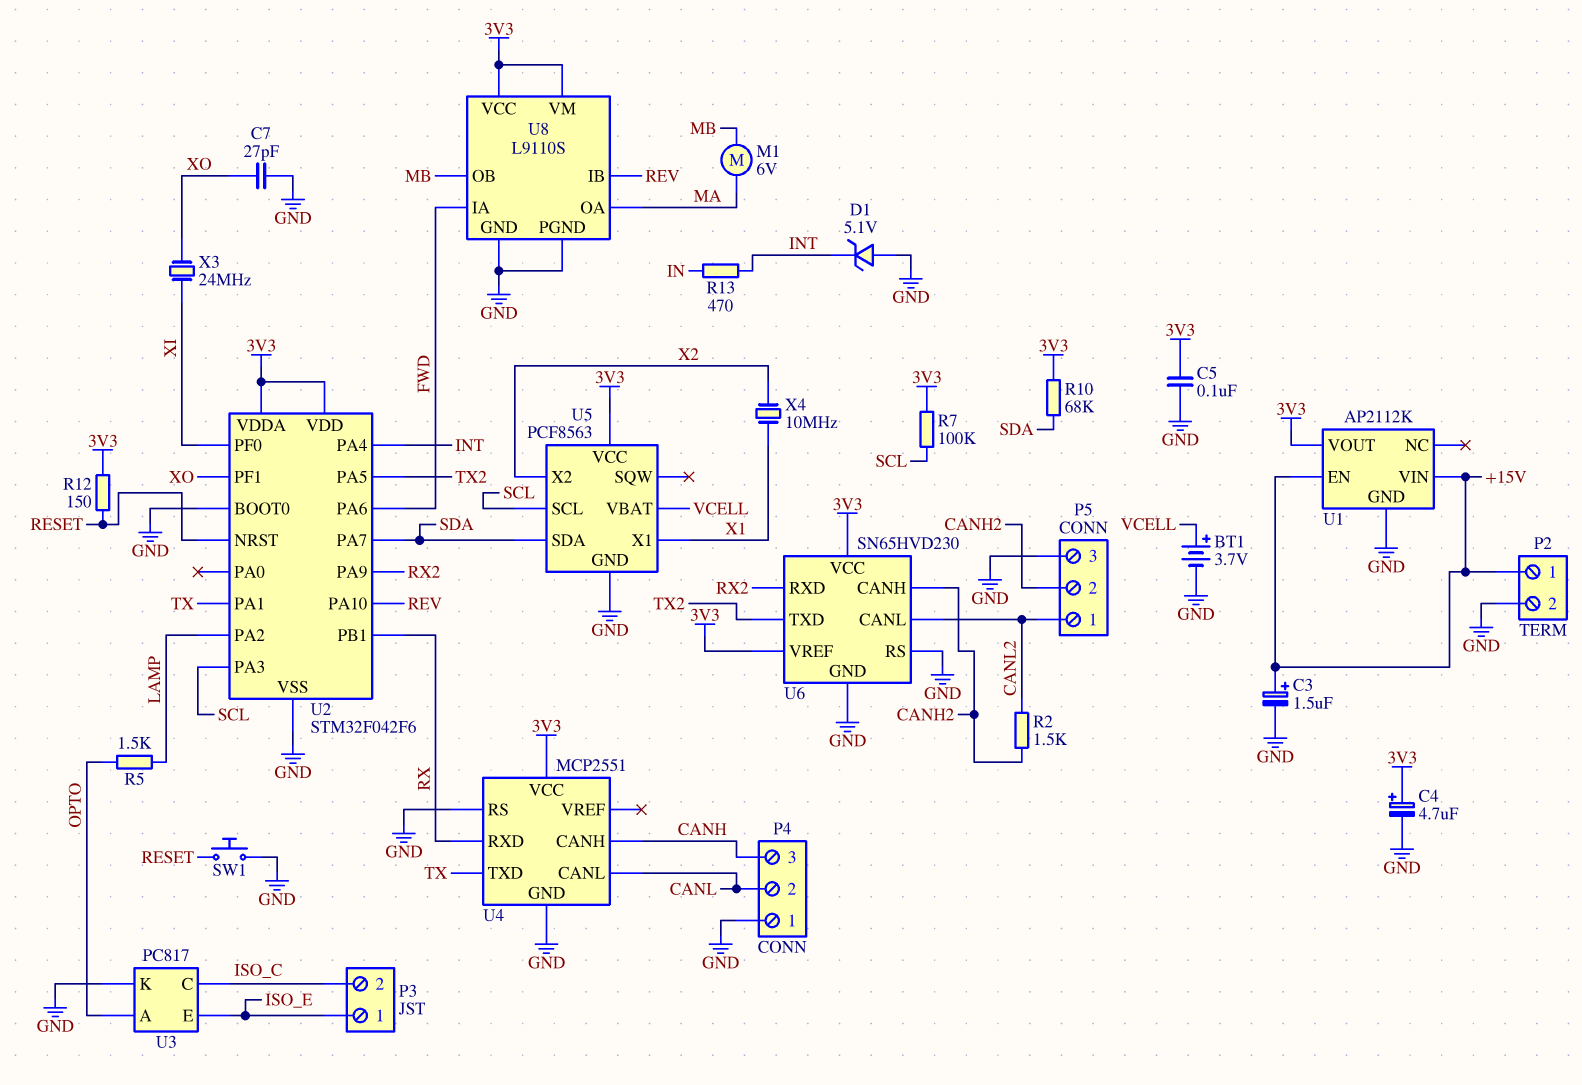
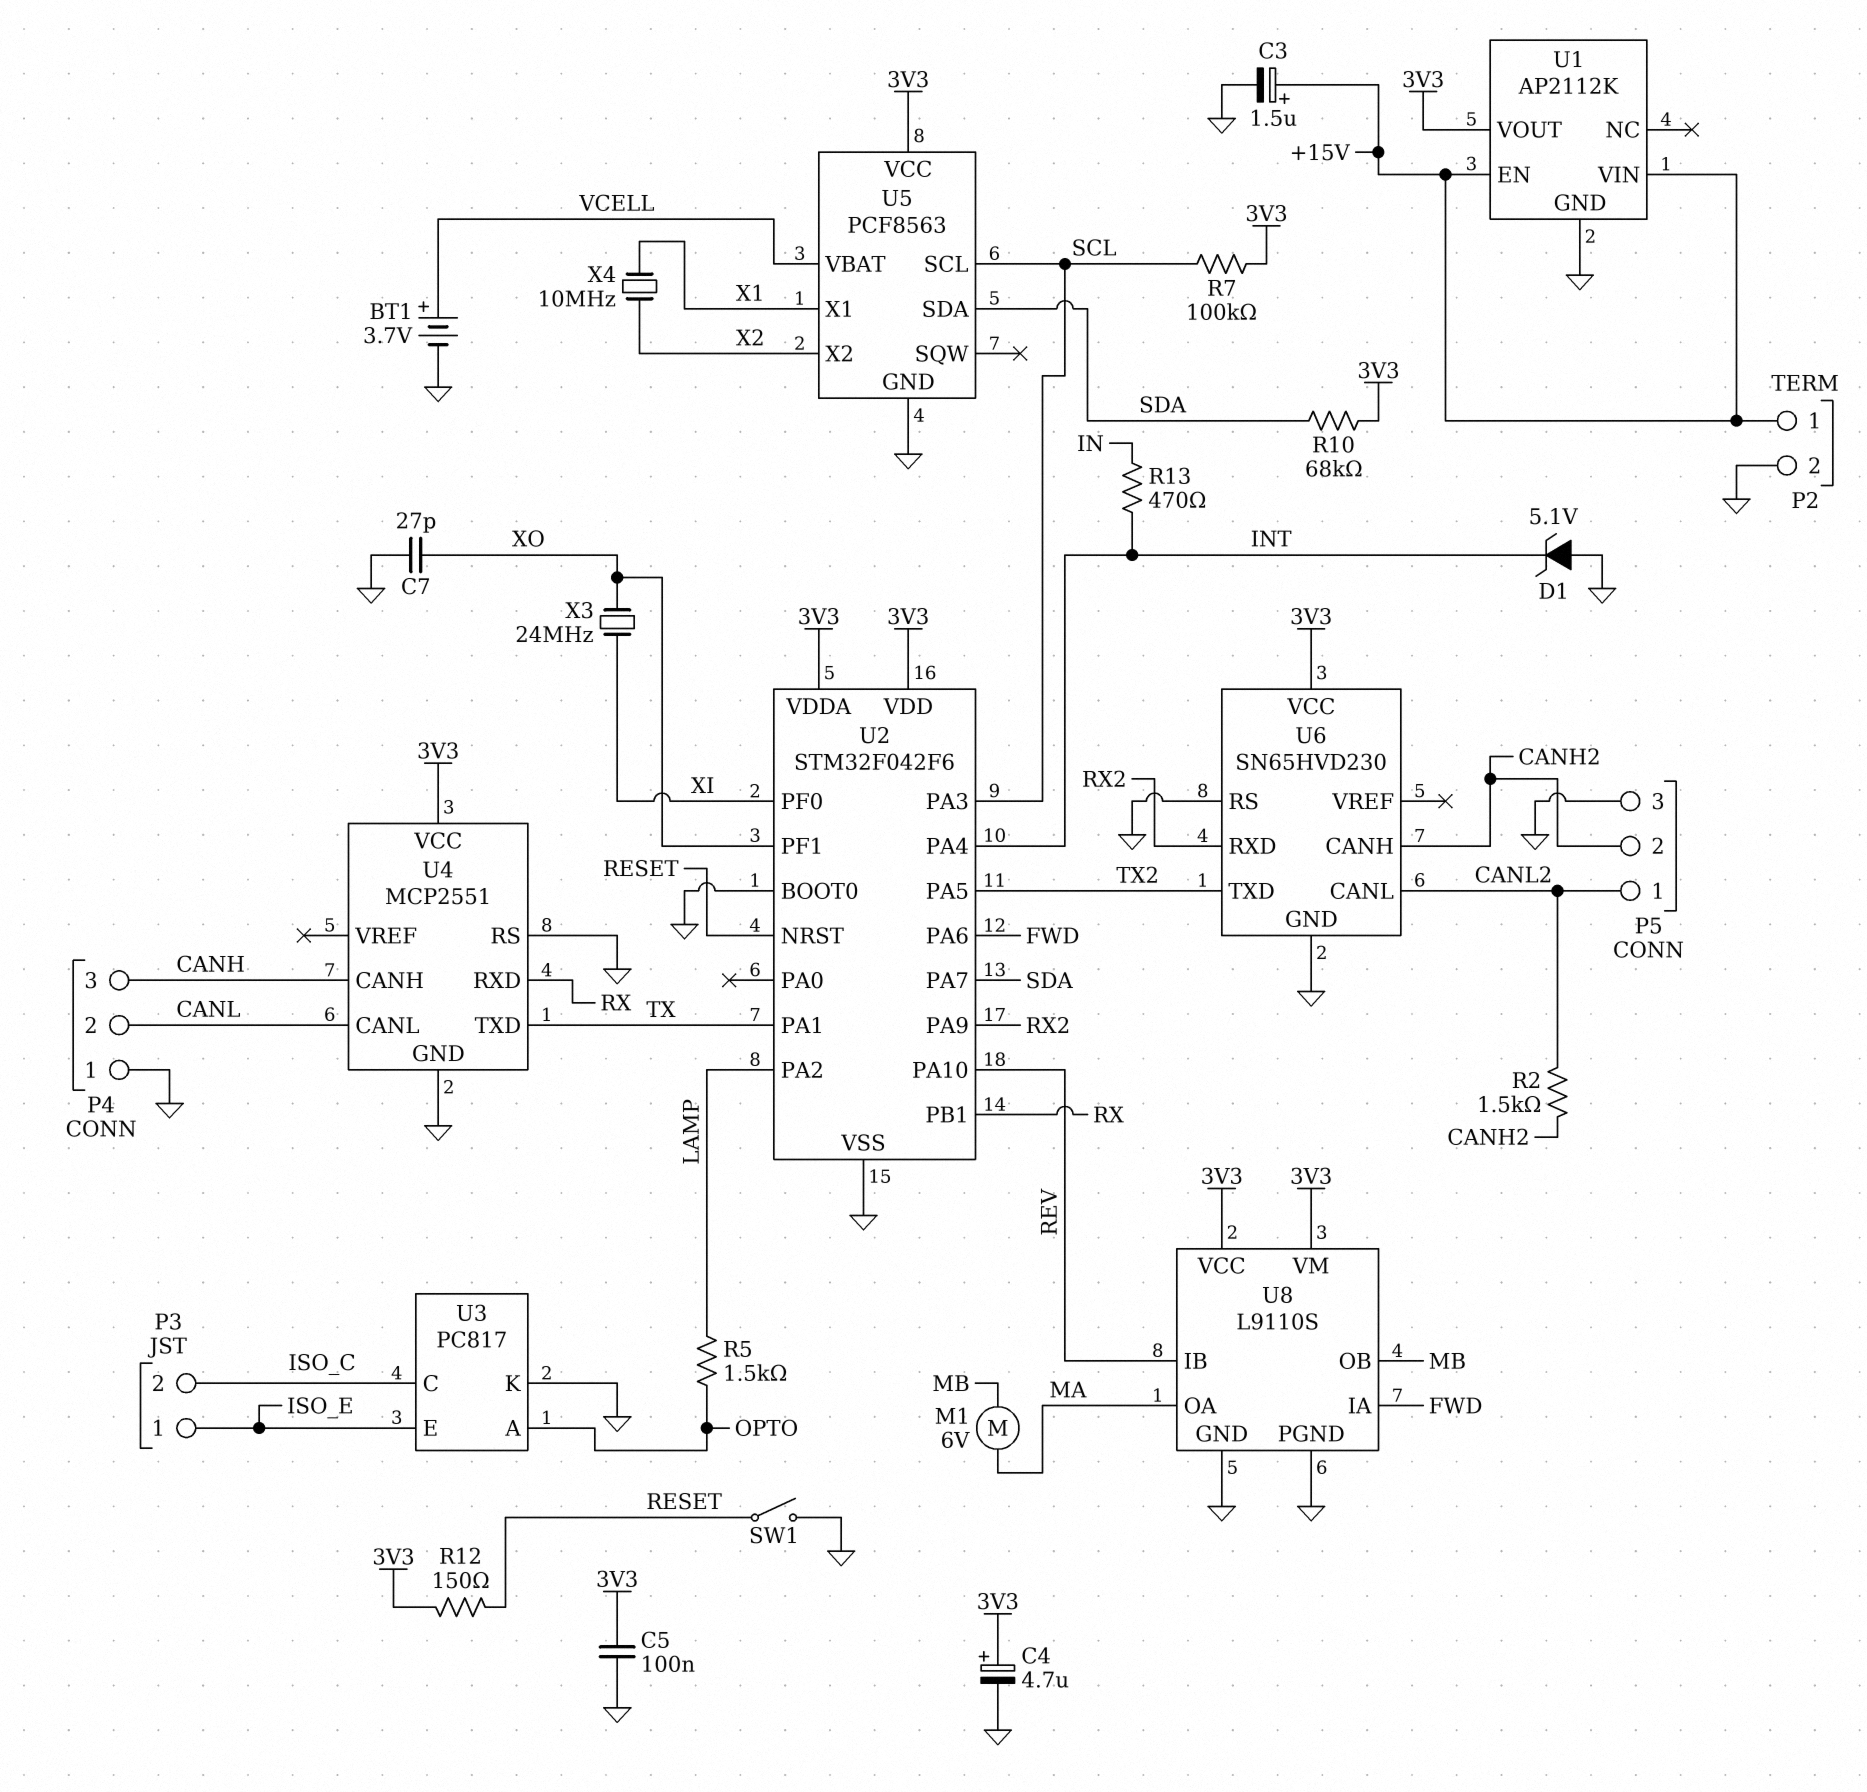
SW1: button (GND, RESET) -> switch (GND, RESET)
U6 pin VREF: 3V3 -> none

